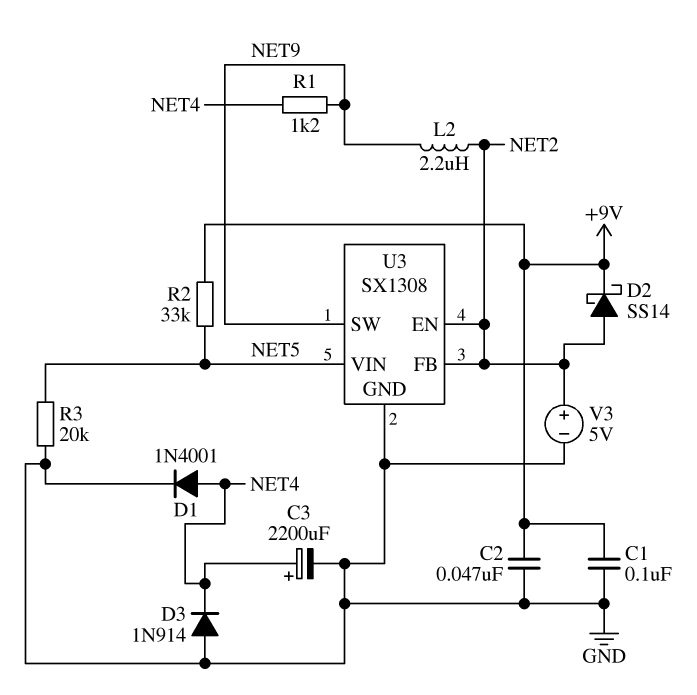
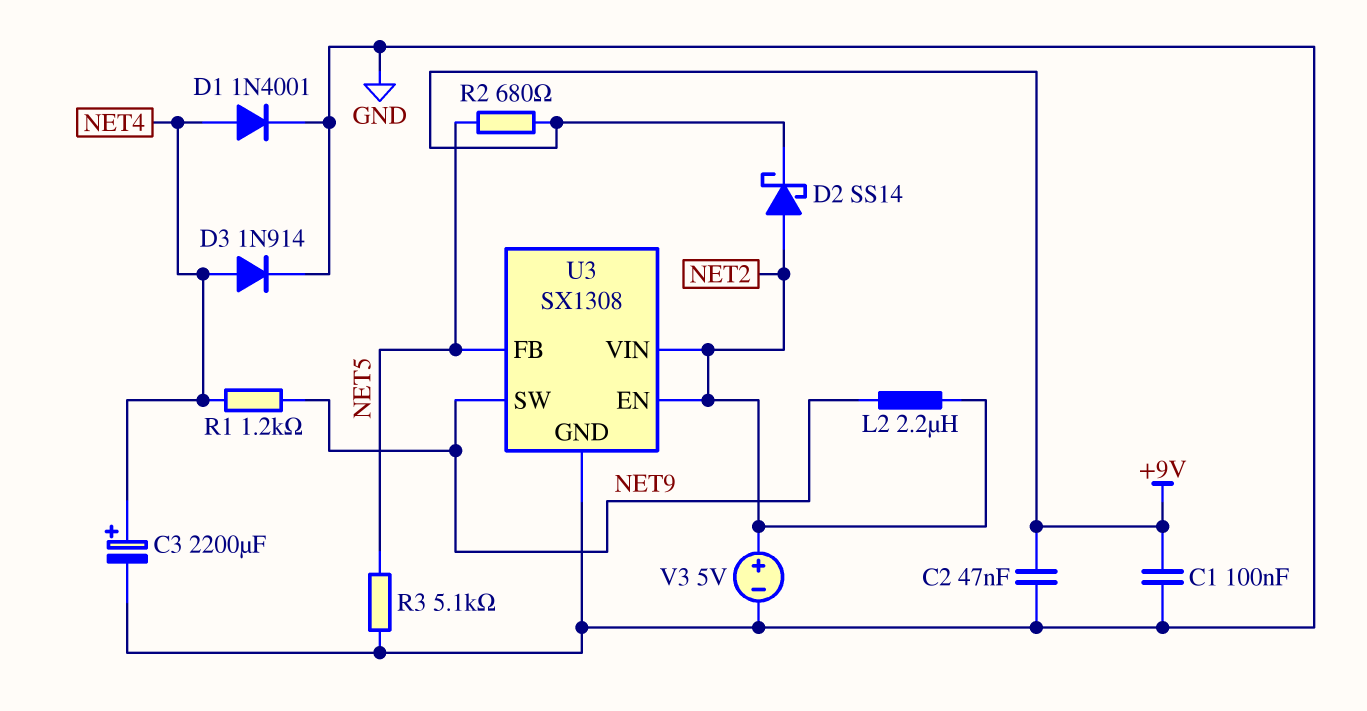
D3: diode 1N914 (A GND, K NET4) -> diode 1N914 (A NET4, K GND)
R2: 33k (+9V, NET5) -> 680 (+9V, NET5)
R3: 20k (GND, NET5) -> 5.1k (GND, NET5)
U3 pin FB: NET2 -> NET5
U3 pin VIN: NET5 -> NET2

